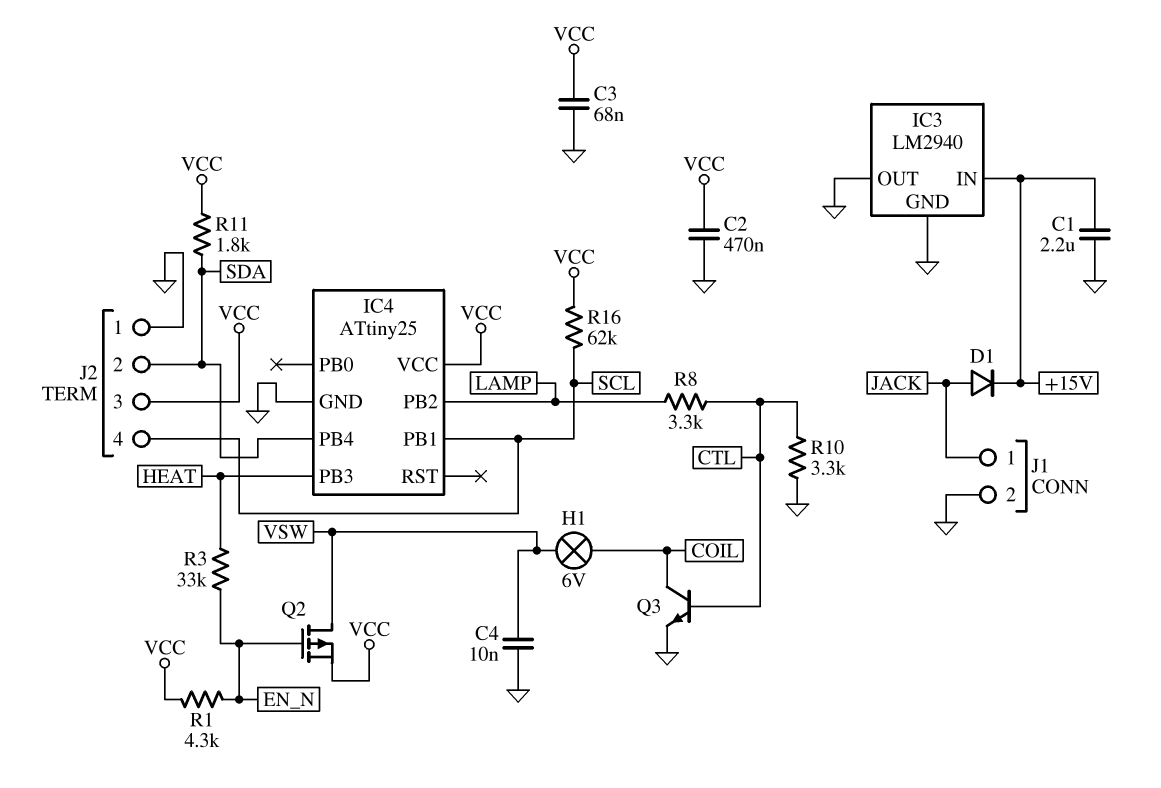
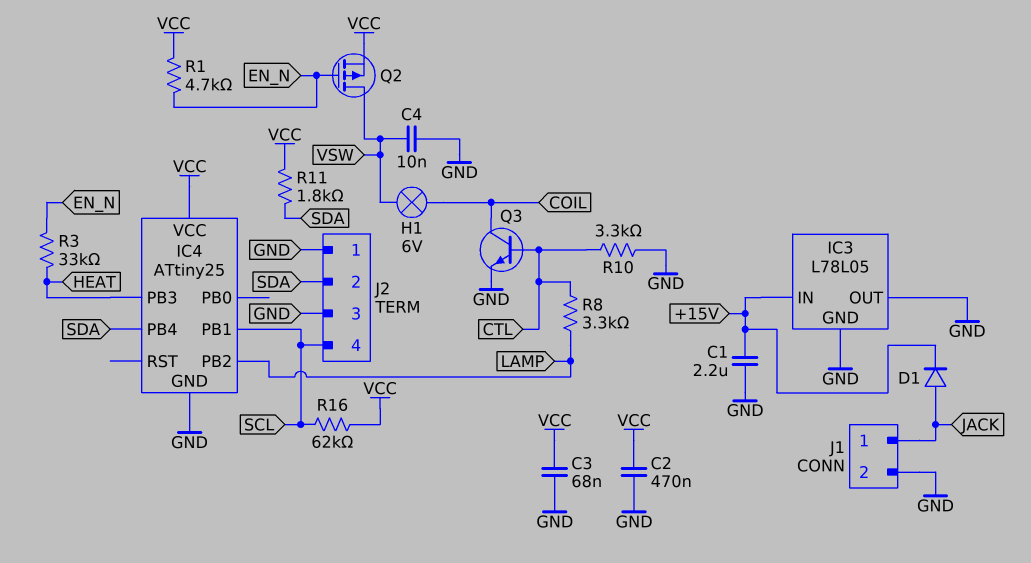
IC3: LM2940 -> L78L05
J2 pin 3: VCC -> GND
R1: 4.3k (EN_N, VCC) -> 4.7k (EN_N, VCC)

